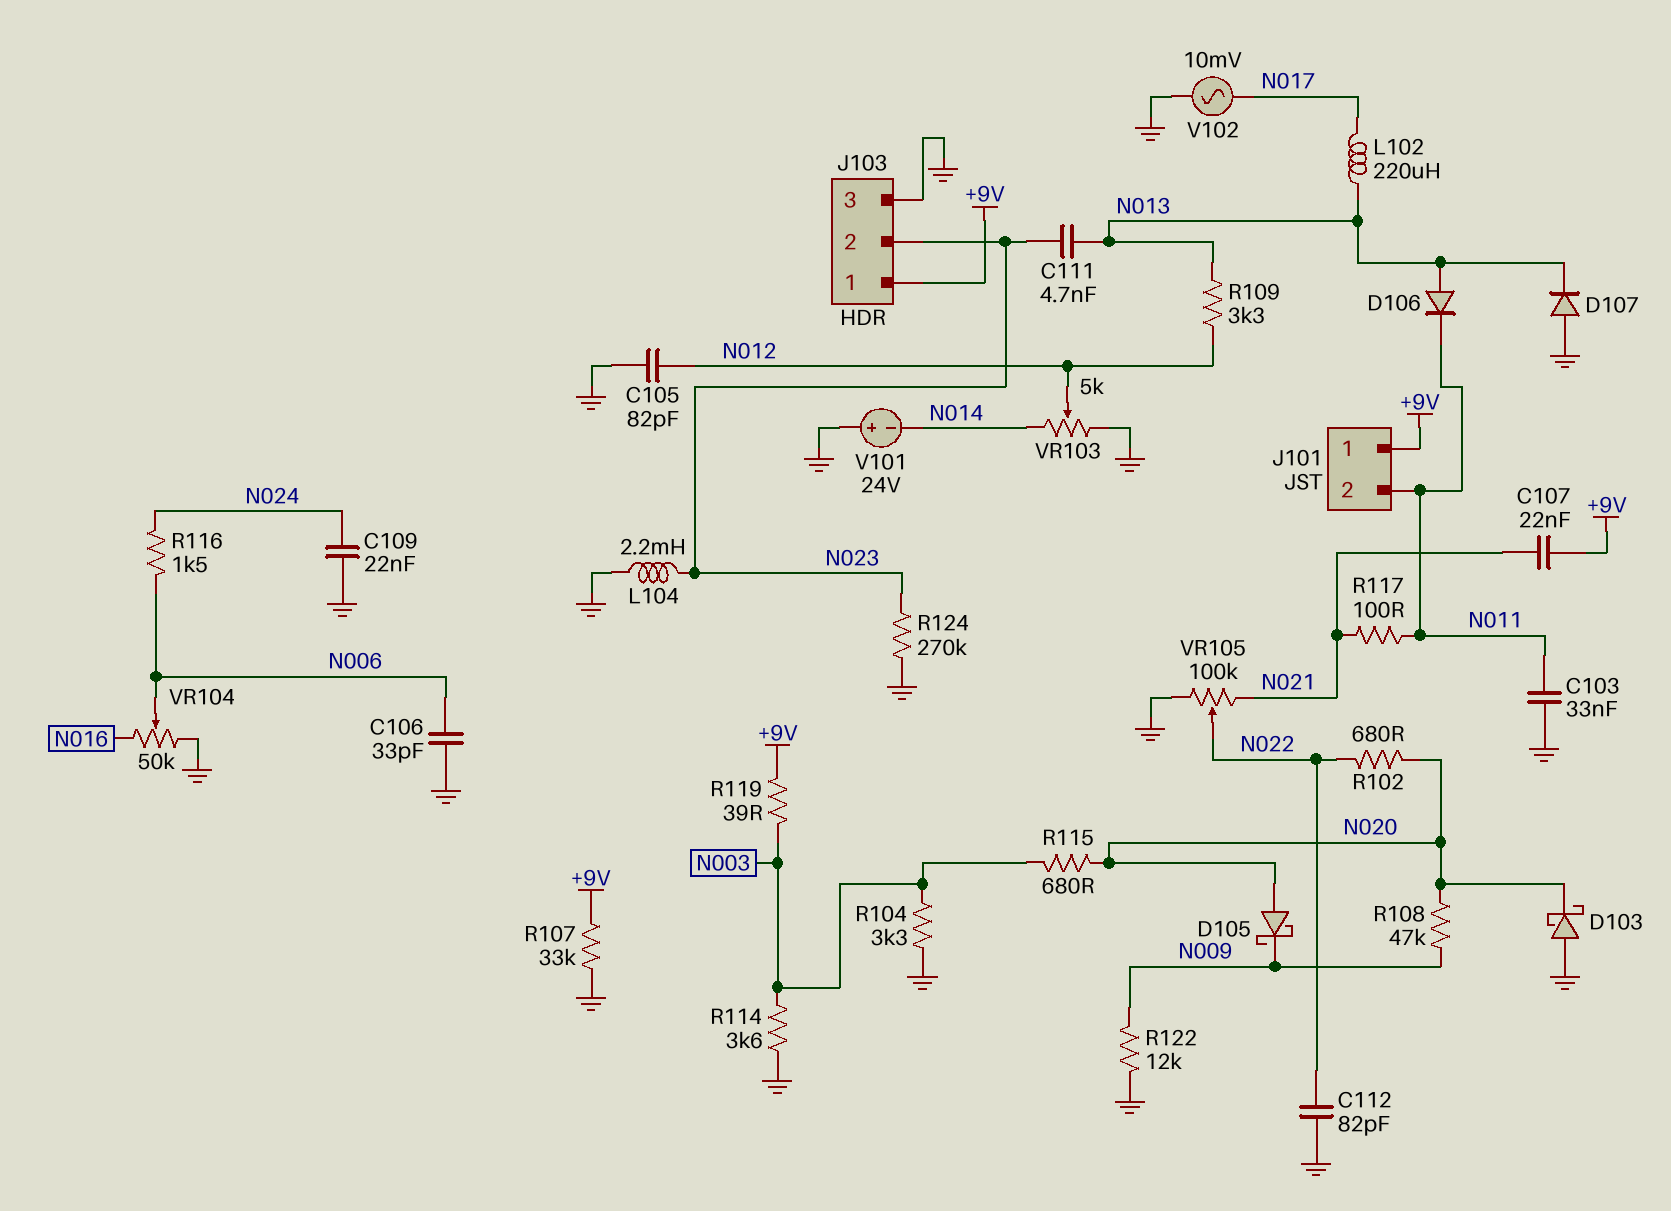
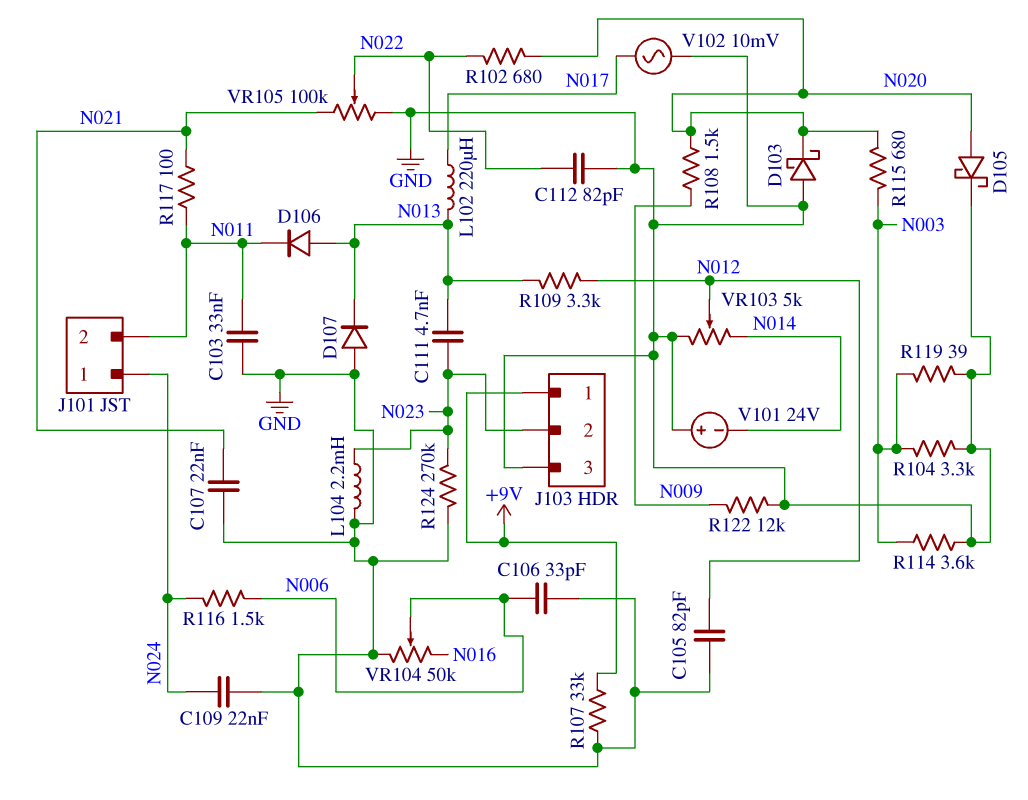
C107: 22nF (+9V, N021) -> 22nF (GND, N021)
D105: schottky (A N020, K N009) -> schottky (A N020, K GND)
J101 pin 1: +9V -> N024
R108: 47k (N009, N020) -> 1.5k (N009, N020)
R119: 39 (+9V, N003) -> 39 (GND, N003)

